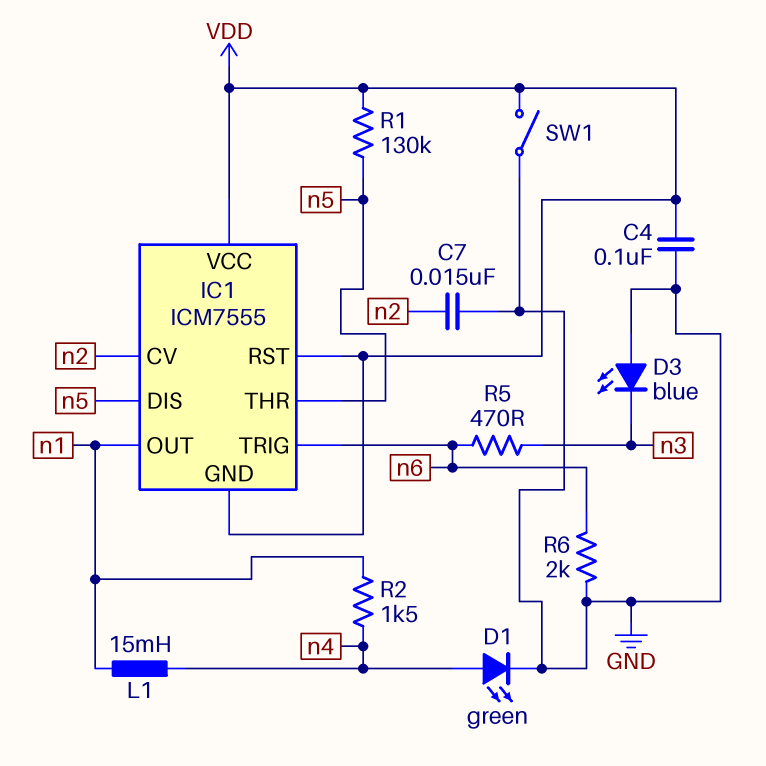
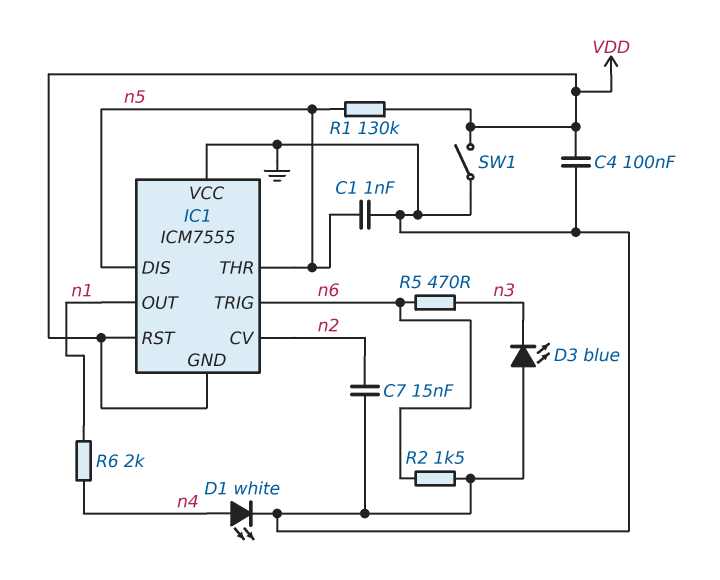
C1: none -> 1nF (GND, n5)
D1: LED green (A n4, K GND) -> LED white (A n4, K GND)
IC1 pin VCC: VDD -> GND
L1: 15mH (n1, n4) -> none
R2: 1.5k (n1, n4) -> 1.5k (GND, n6)
R6: 2k (GND, n6) -> 2k (n1, n4)

